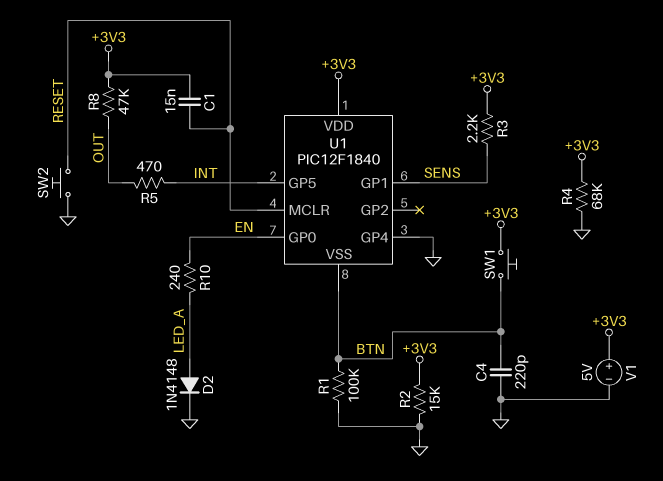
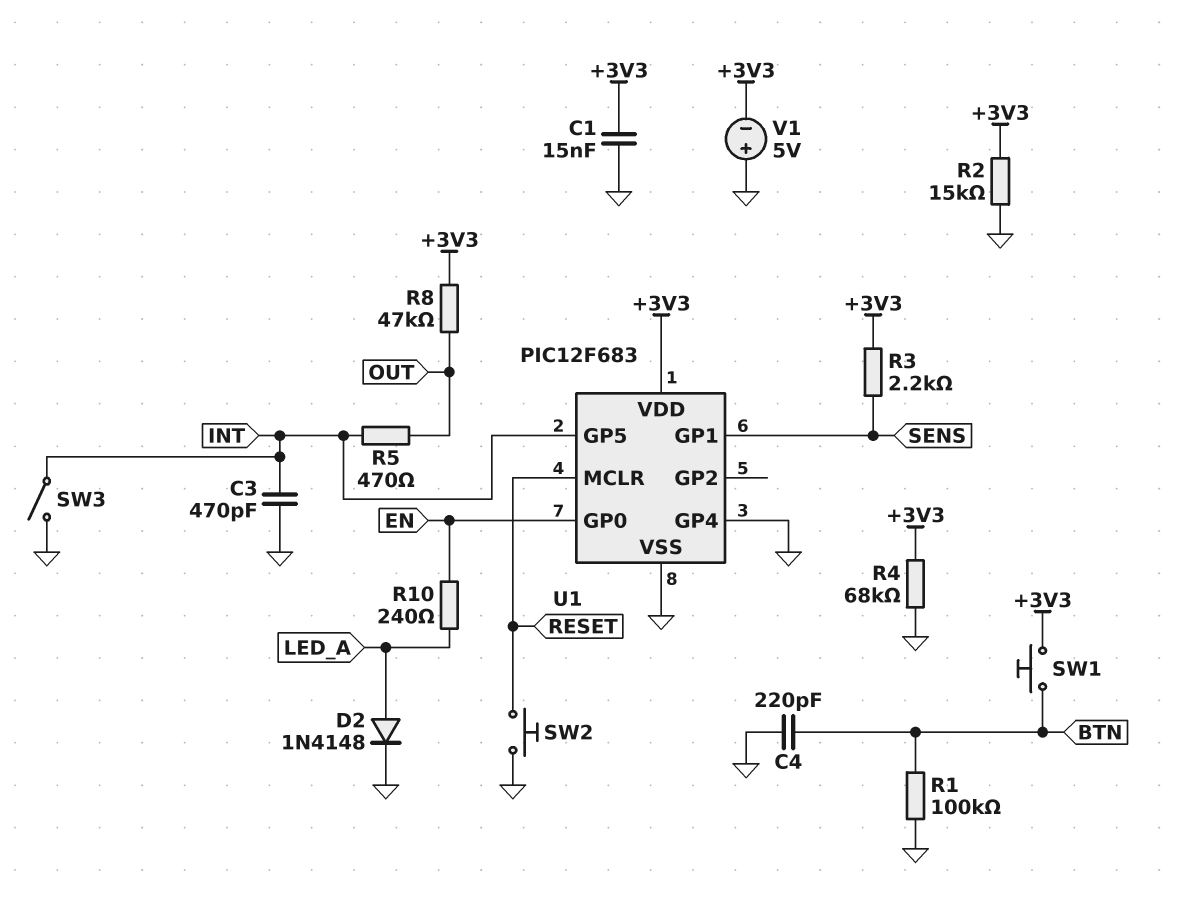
C1: 15nF (+3V3, RESET) -> 15nF (+3V3, GND)
C3: none -> 470pF (GND, INT)
SW3: none -> switch (GND, INT)
U1: PIC12F1840 -> PIC12F683
U1 pin VSS: BTN -> GND
V1: 5V (plus +3V3, minus GND) -> 5V (plus GND, minus +3V3)

